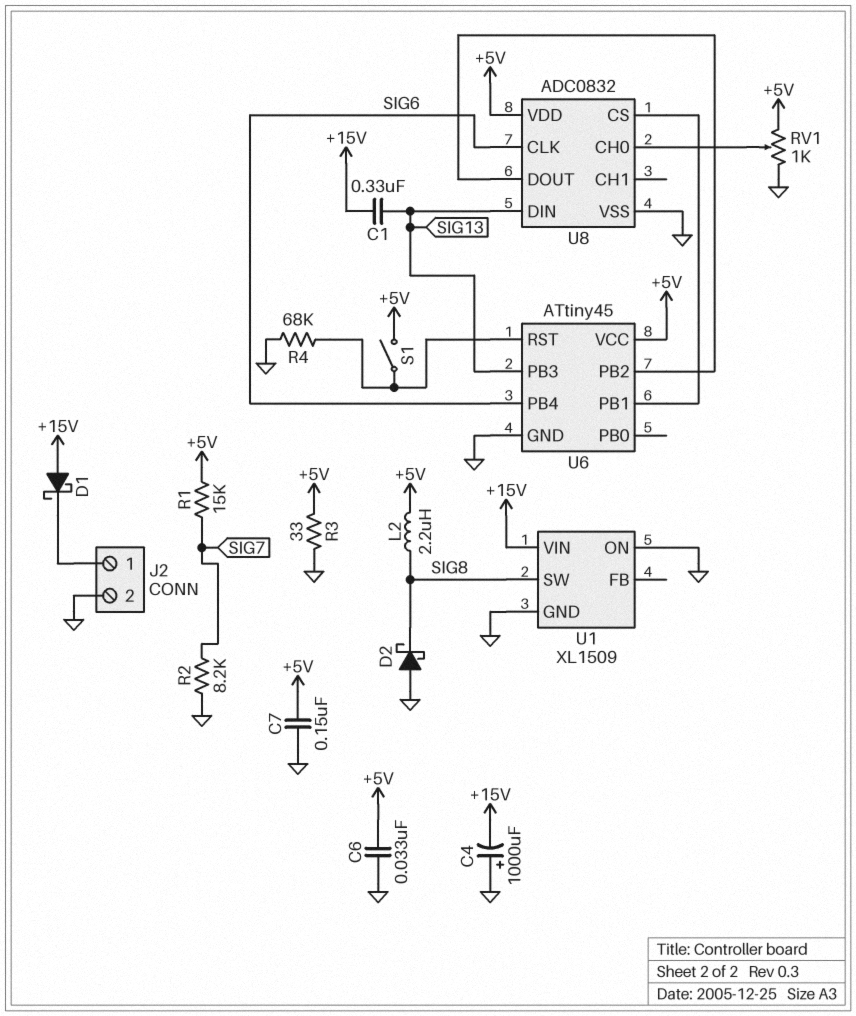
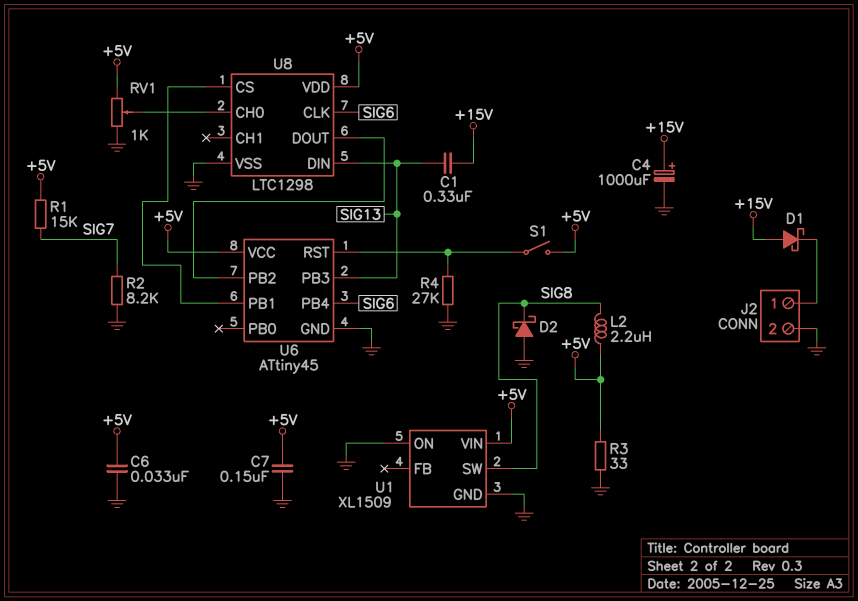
C4: 1000uF (plus GND, minus +15V) -> 1000uF (plus +15V, minus GND)
R4: 68k (GND, U6/RST) -> 27k (GND, U6/RST)
U1 pin VIN: +15V -> +5V
U8: ADC0832 -> LTC1298

